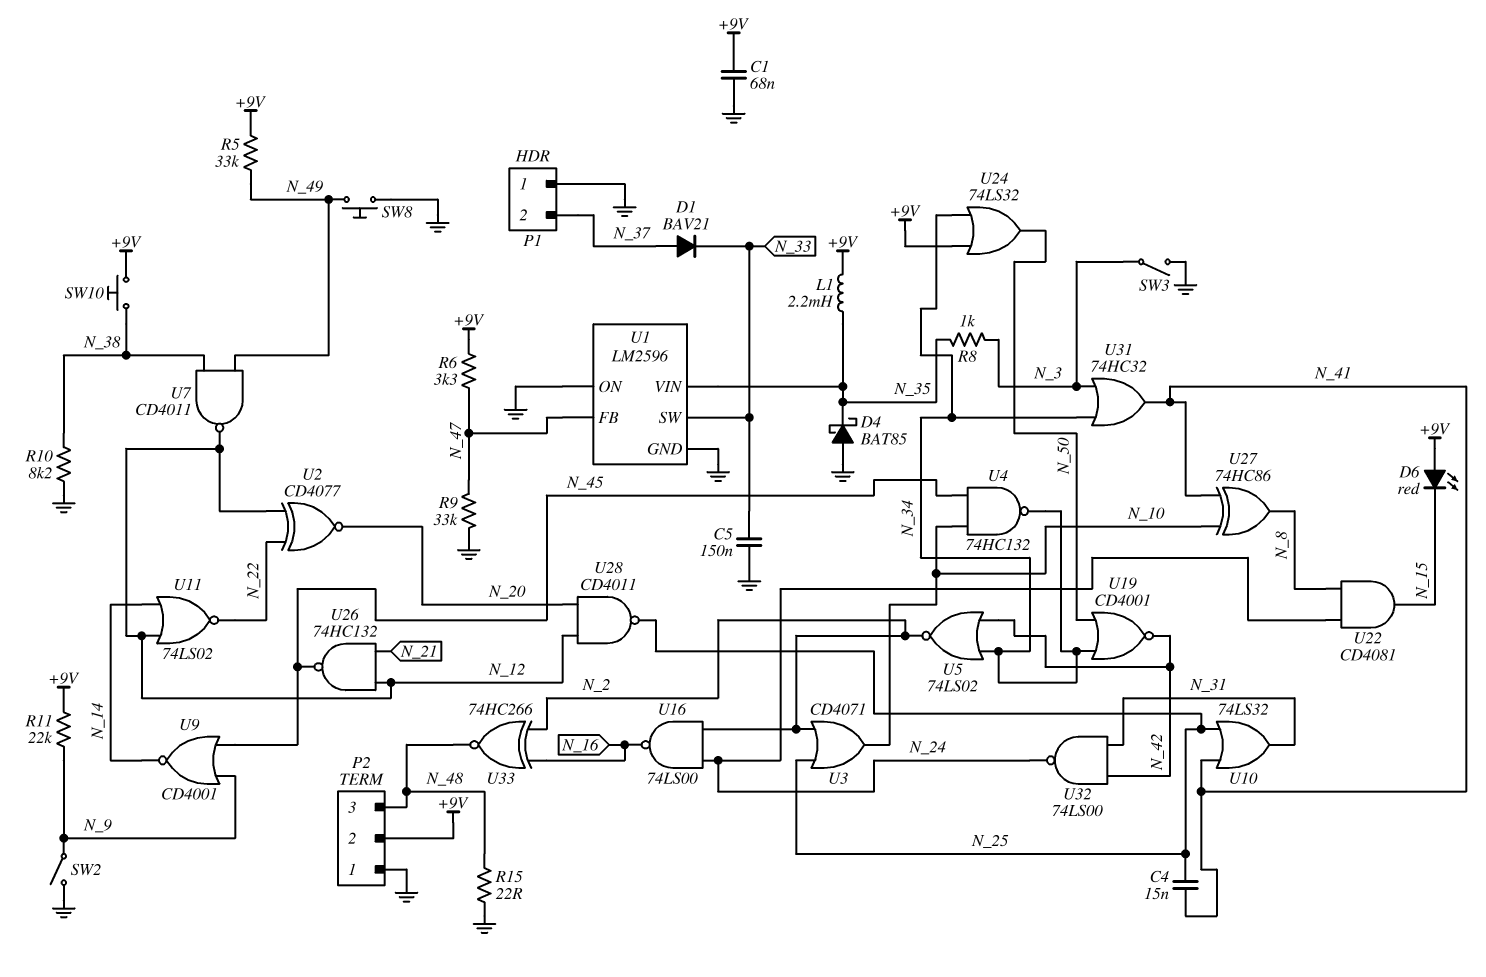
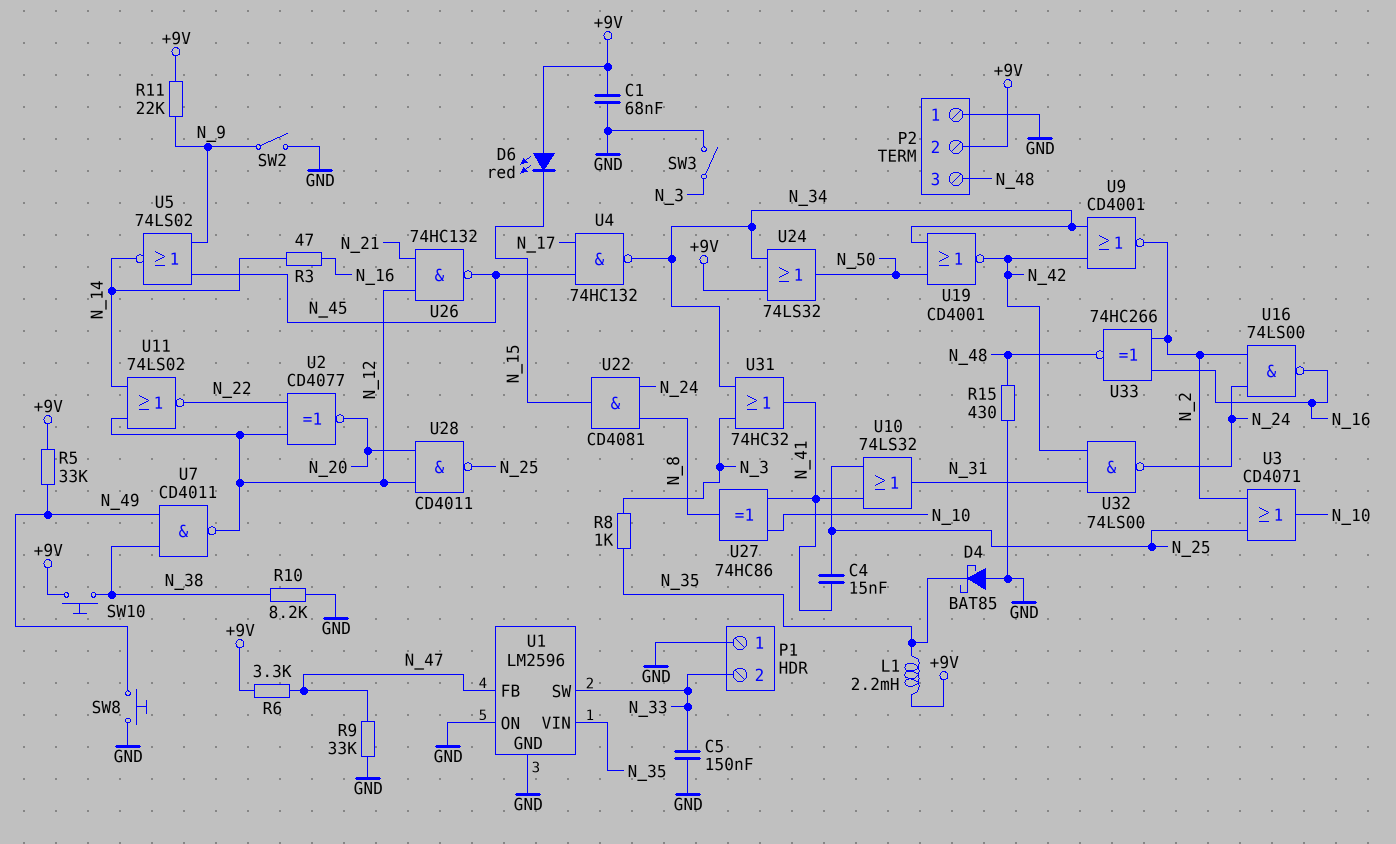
D1: diode BAV21 (A N_37, K N_33) -> none
P1 pin 2: N_37 -> N_33
R3: none -> 47 (N_14, N_16)
R15: 22 (GND, N_48) -> 430 (GND, N_48)
U4: NAND 74HC132 (in N_10, in N_45, out N_34) -> NAND 74HC132 (in N_17, in N_45, out N_34)
U5: NOR 74LS02 (in N_34, in N_42, out N_2) -> NOR 74LS02 (in N_9, in N_45, out N_14)
U9: NOR CD4001 (in N_9, in N_45, out N_14) -> NOR CD4001 (in N_34, in N_42, out N_2)

